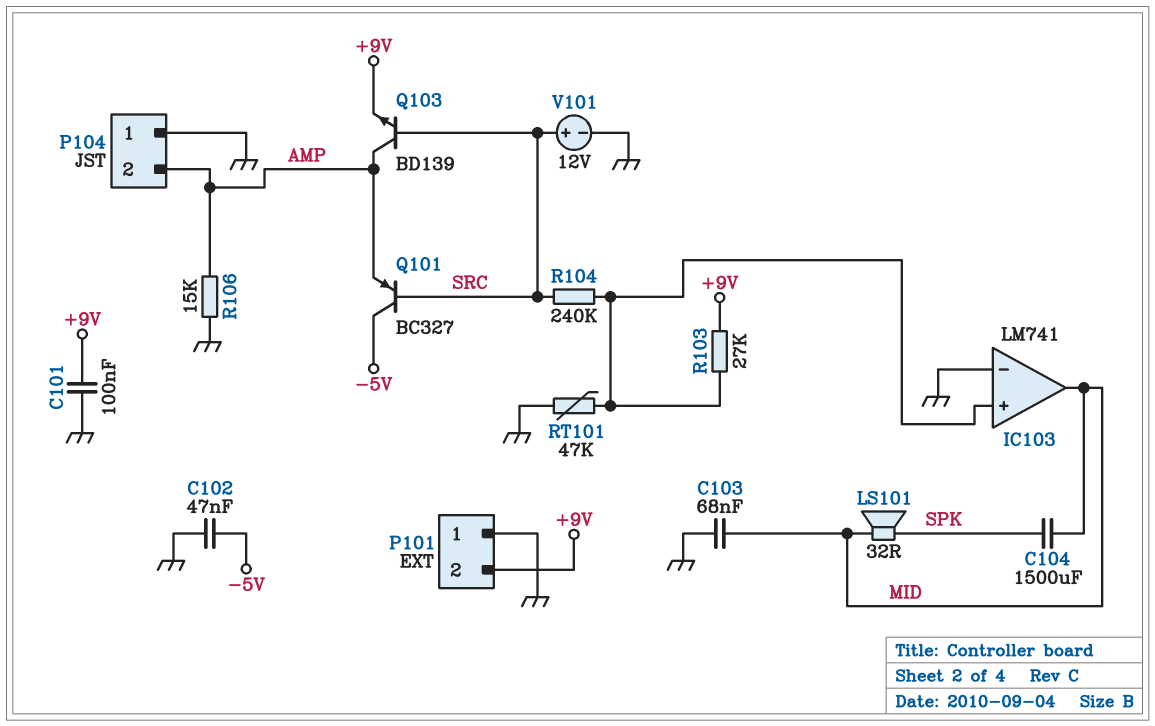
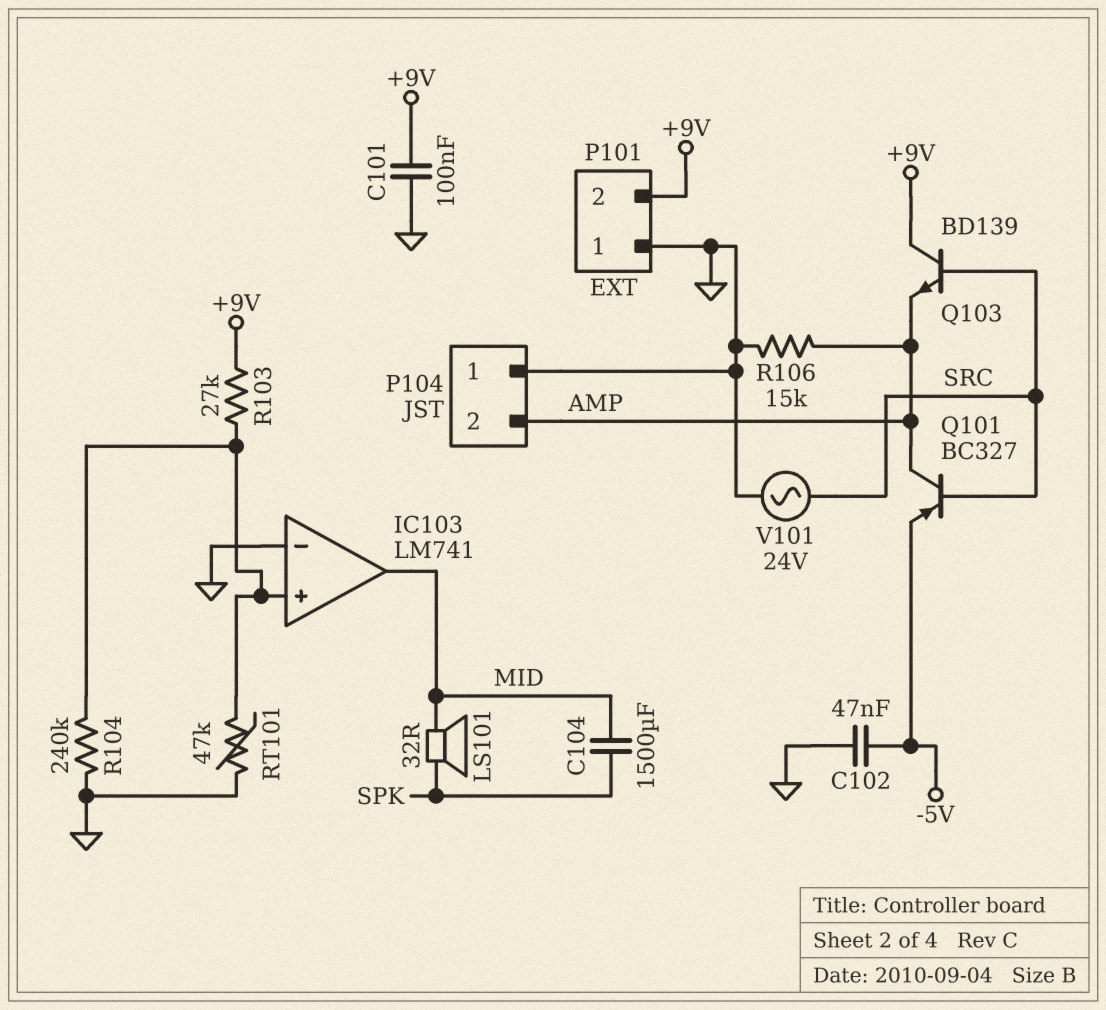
C103: 68nF (GND, MID) -> none
Q101: PNP BC327 (B SRC, C -5V, E AMP) -> PNP BC327 (B SRC, C AMP, E -5V)
Q103: NPN BD139 (B SRC, C AMP, E +9V) -> NPN BD139 (B SRC, C +9V, E AMP)
R104: 240k (IC103/in+, SRC) -> 240k (GND, IC103/in+)
V101: 12V (plus SRC, minus GND) -> AC 24V (GND, SRC)

